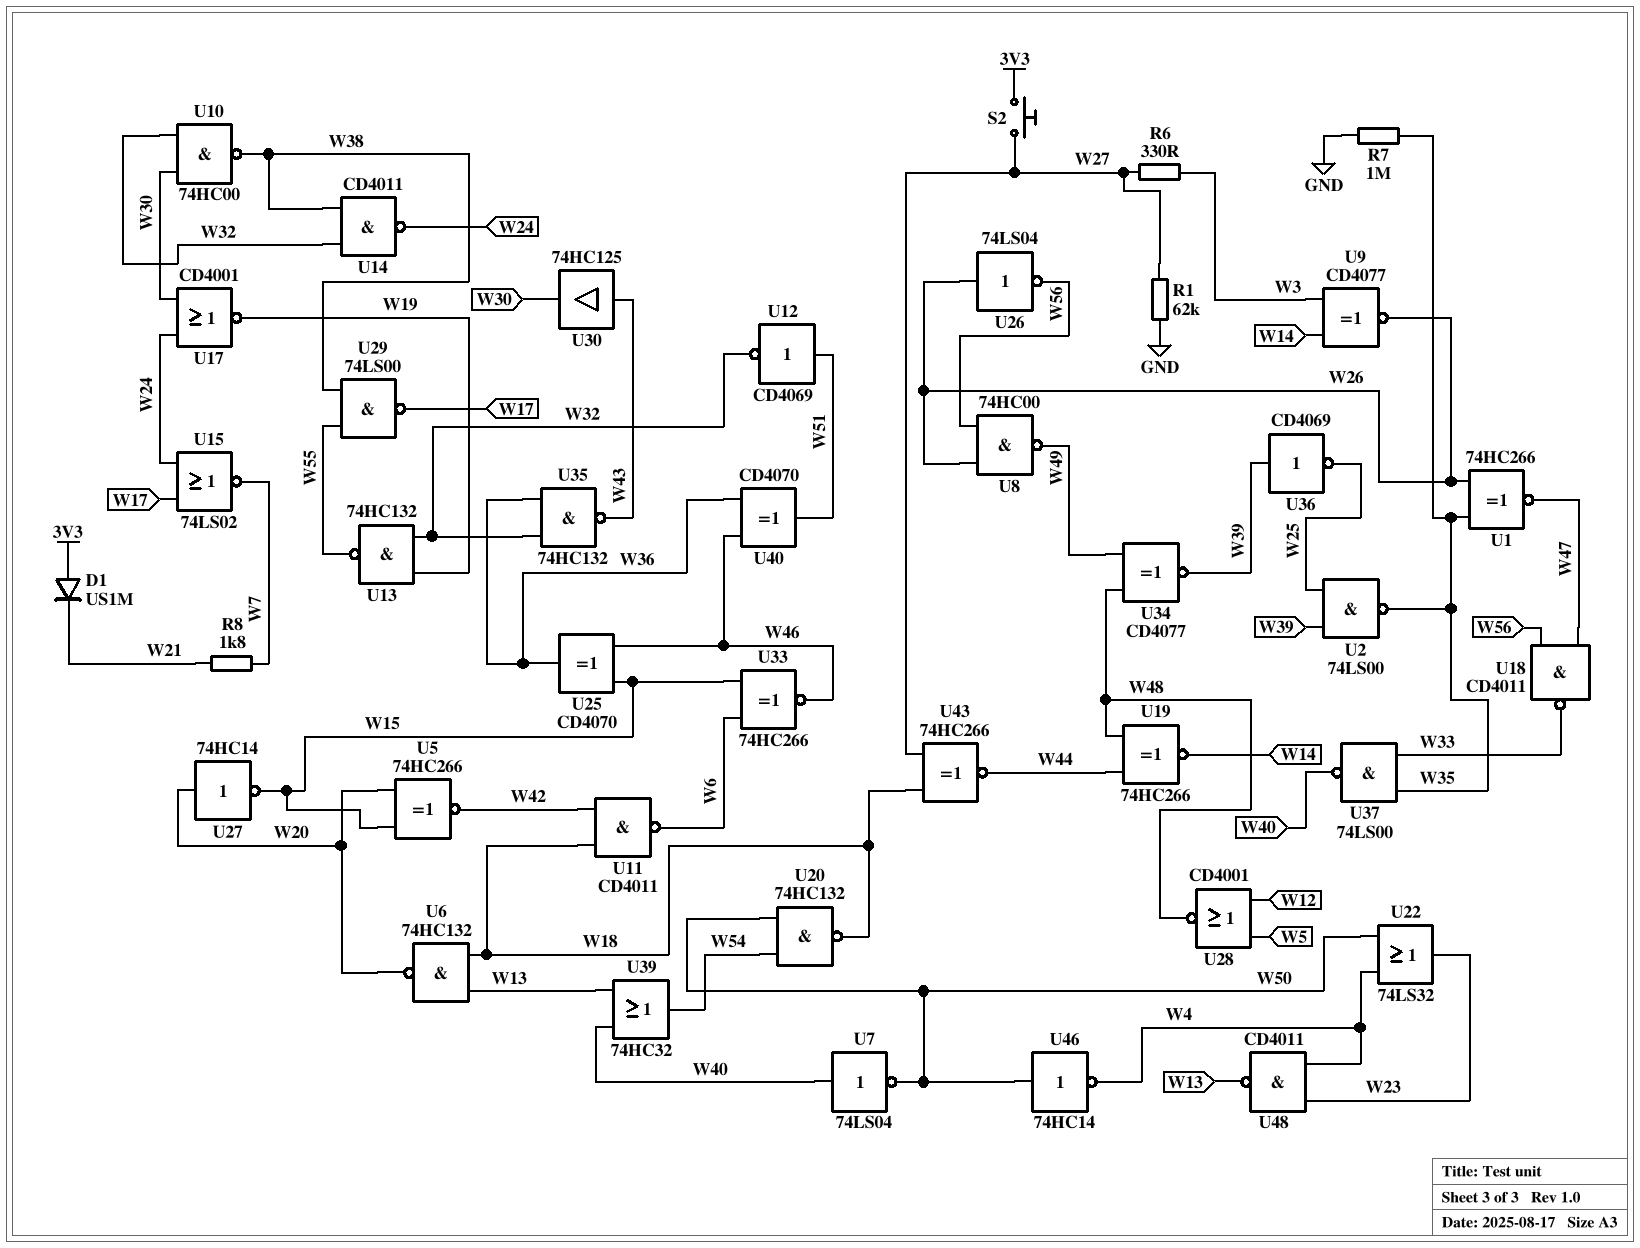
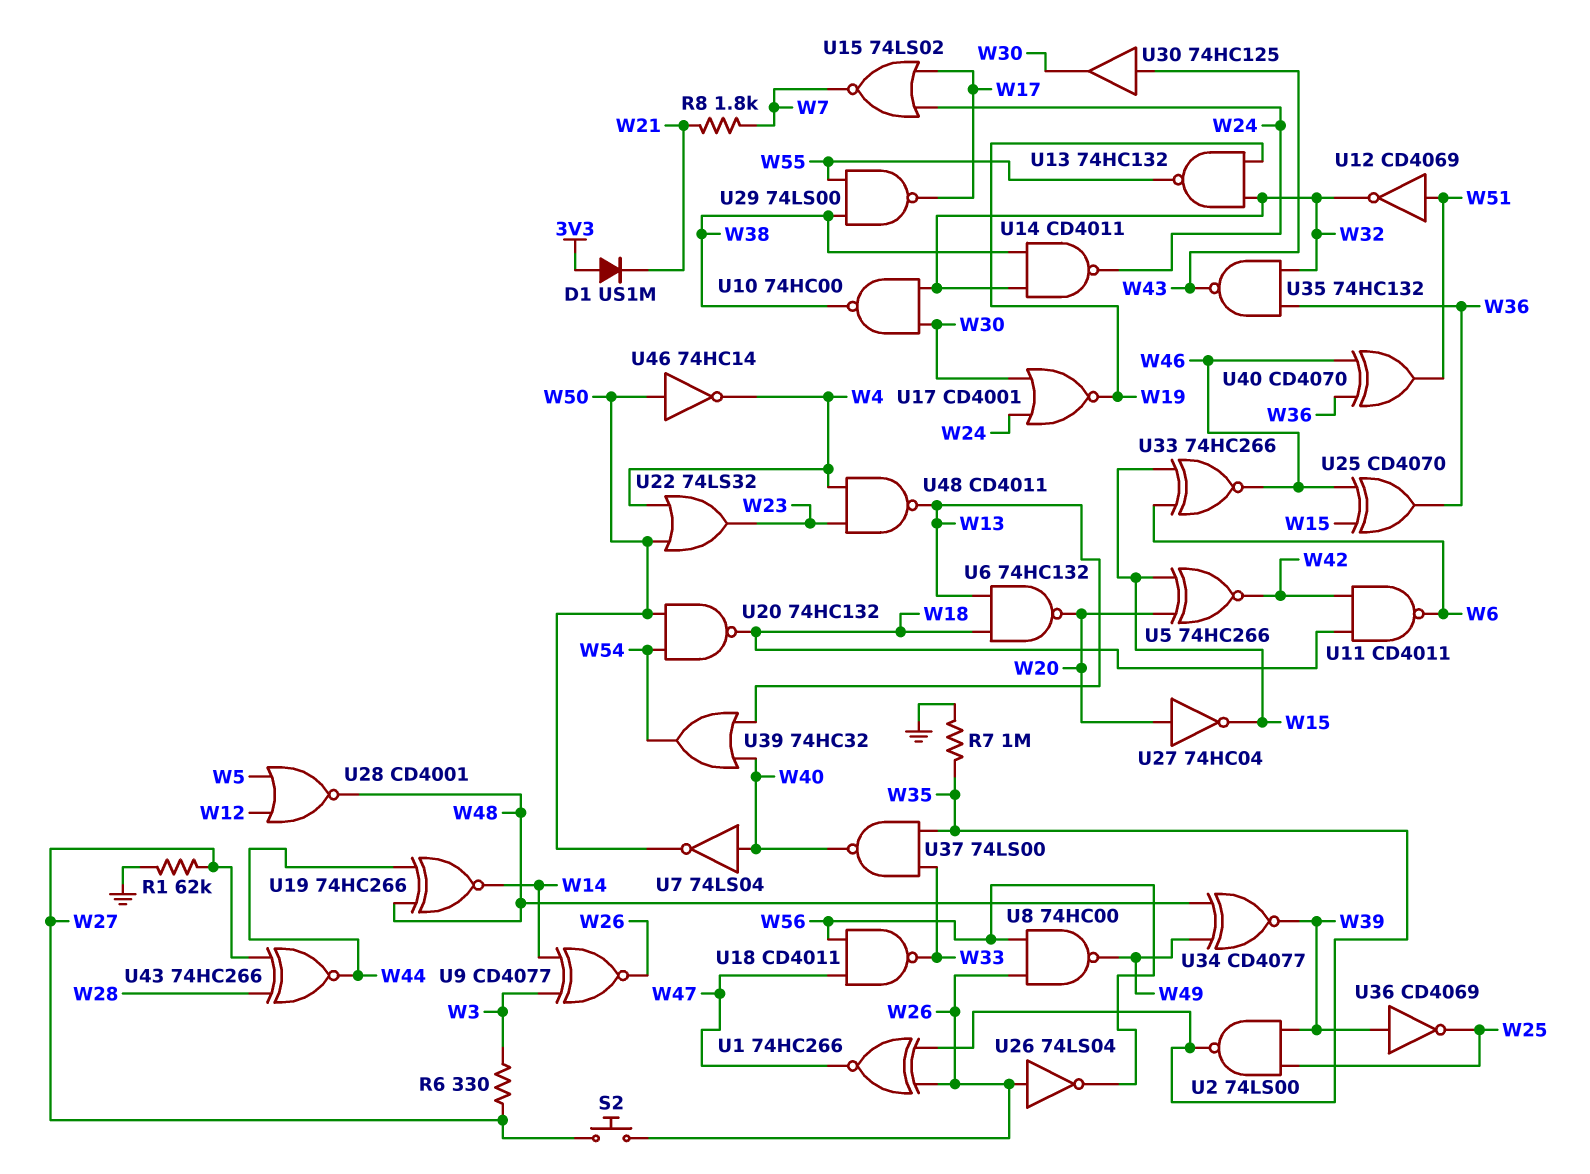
S2: button (3V3, W27) -> button (W26, W27)
U27: NOT 74HC14 (in W20, out W15) -> NOT 74HC04 (in W20, out W15)
U43: XNOR 74HC266 (in W18, in W27, out W44) -> XNOR 74HC266 (in W27, in W28, out W44)

